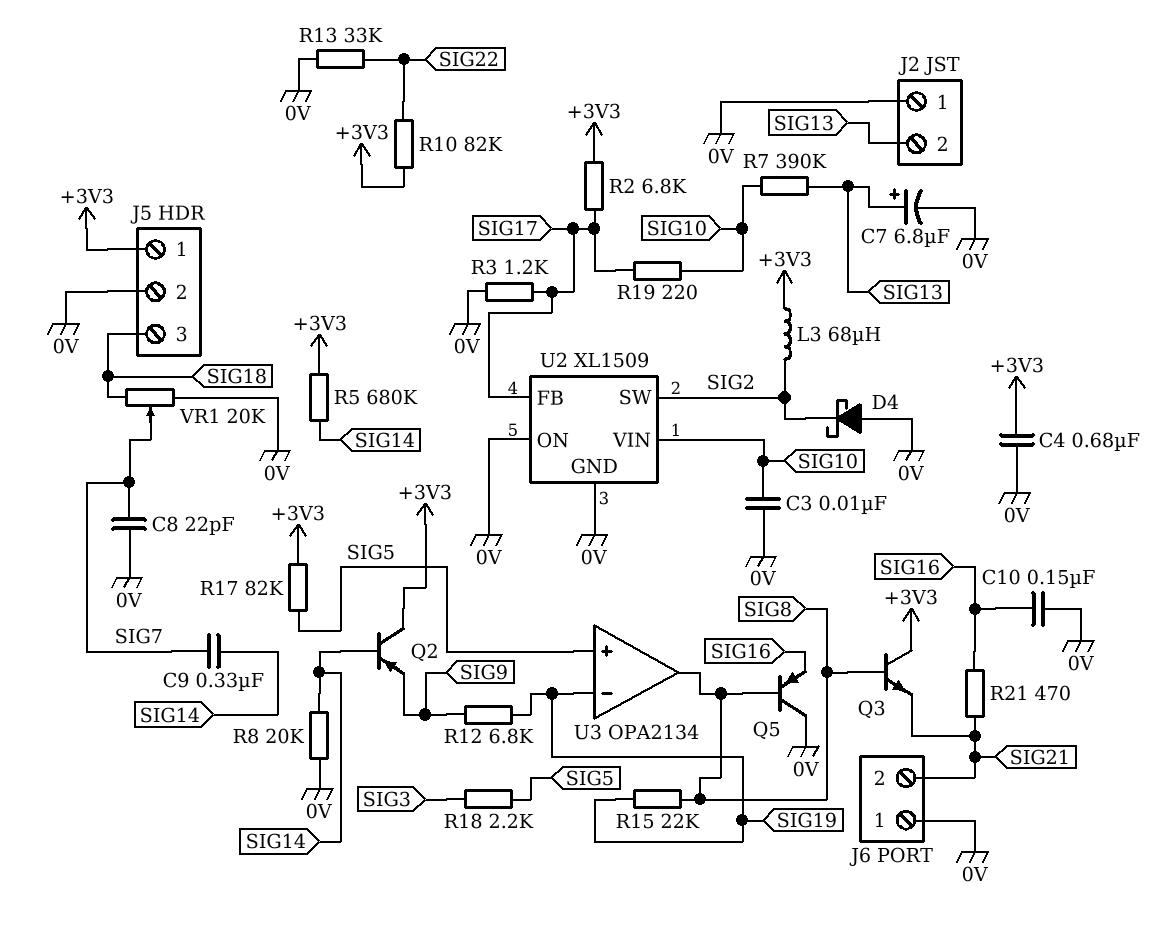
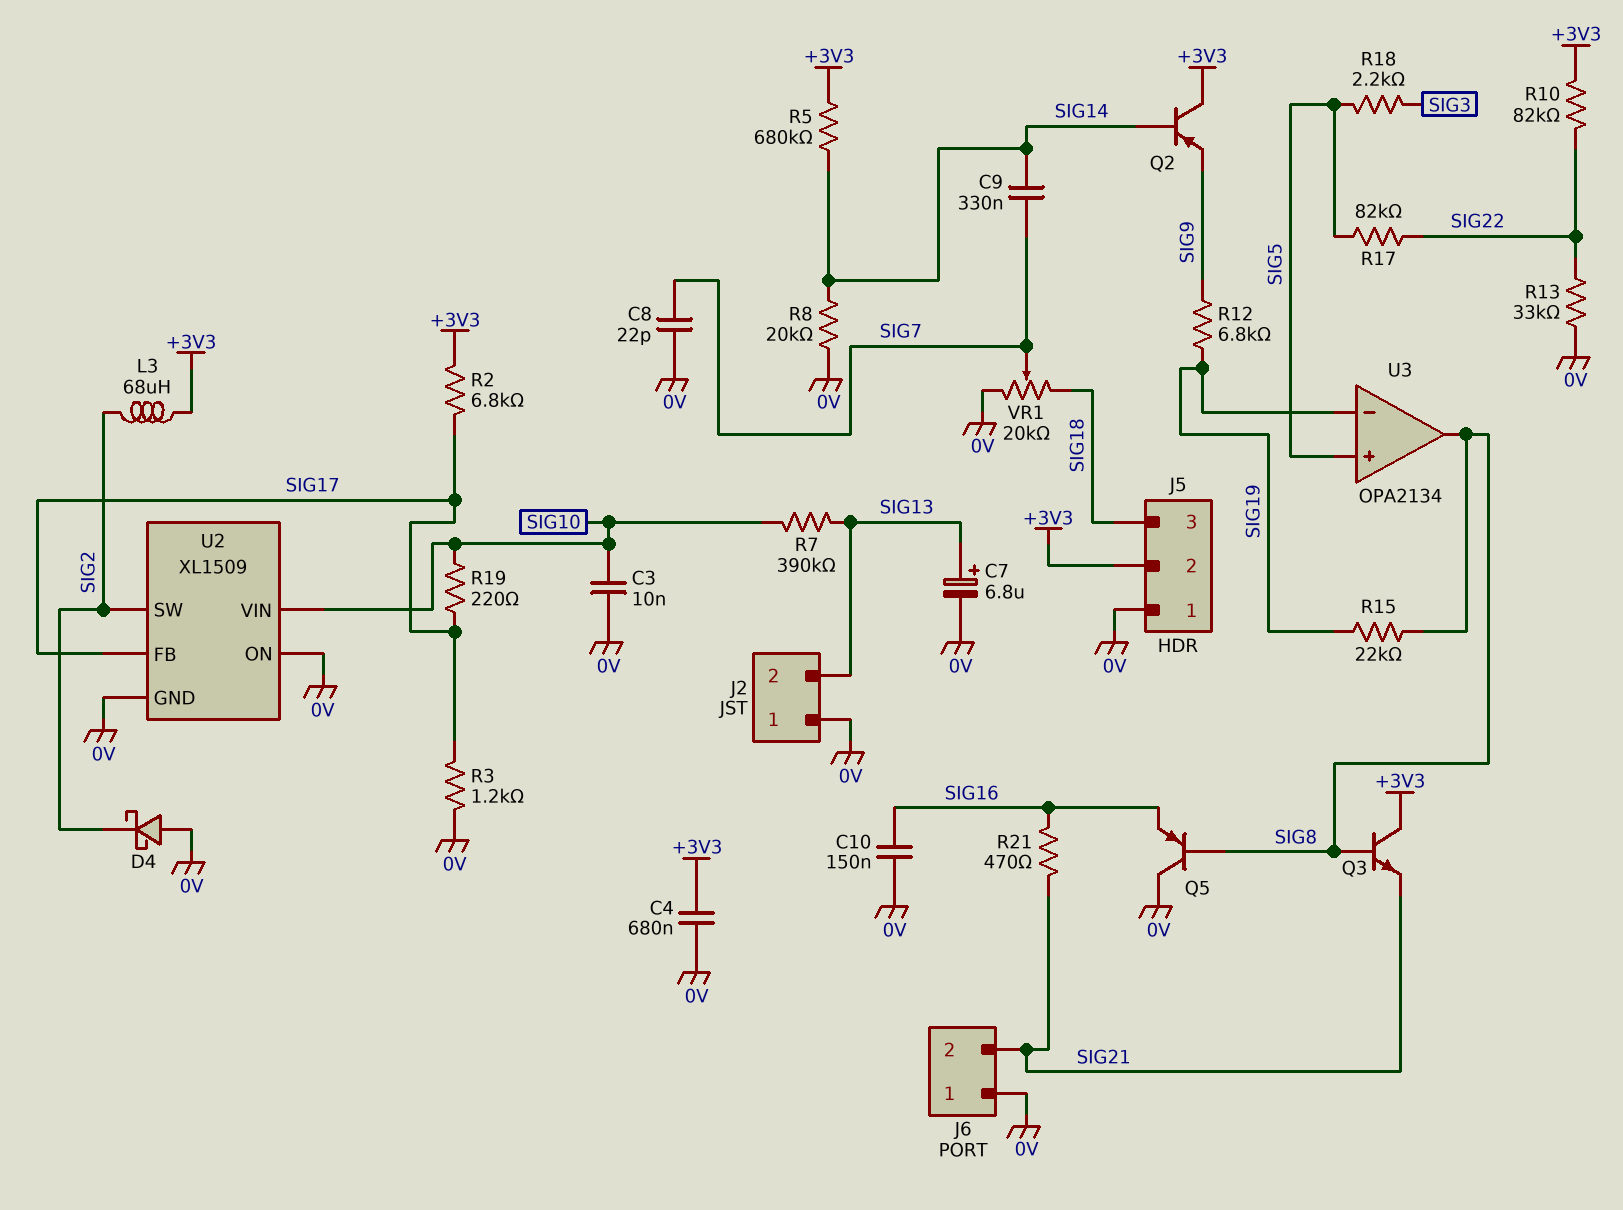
J5 pin 1: +3V3 -> 0V
J5 pin 2: 0V -> +3V3
R17: 82k (+3V3, SIG5) -> 82k (SIG5, SIG22)

